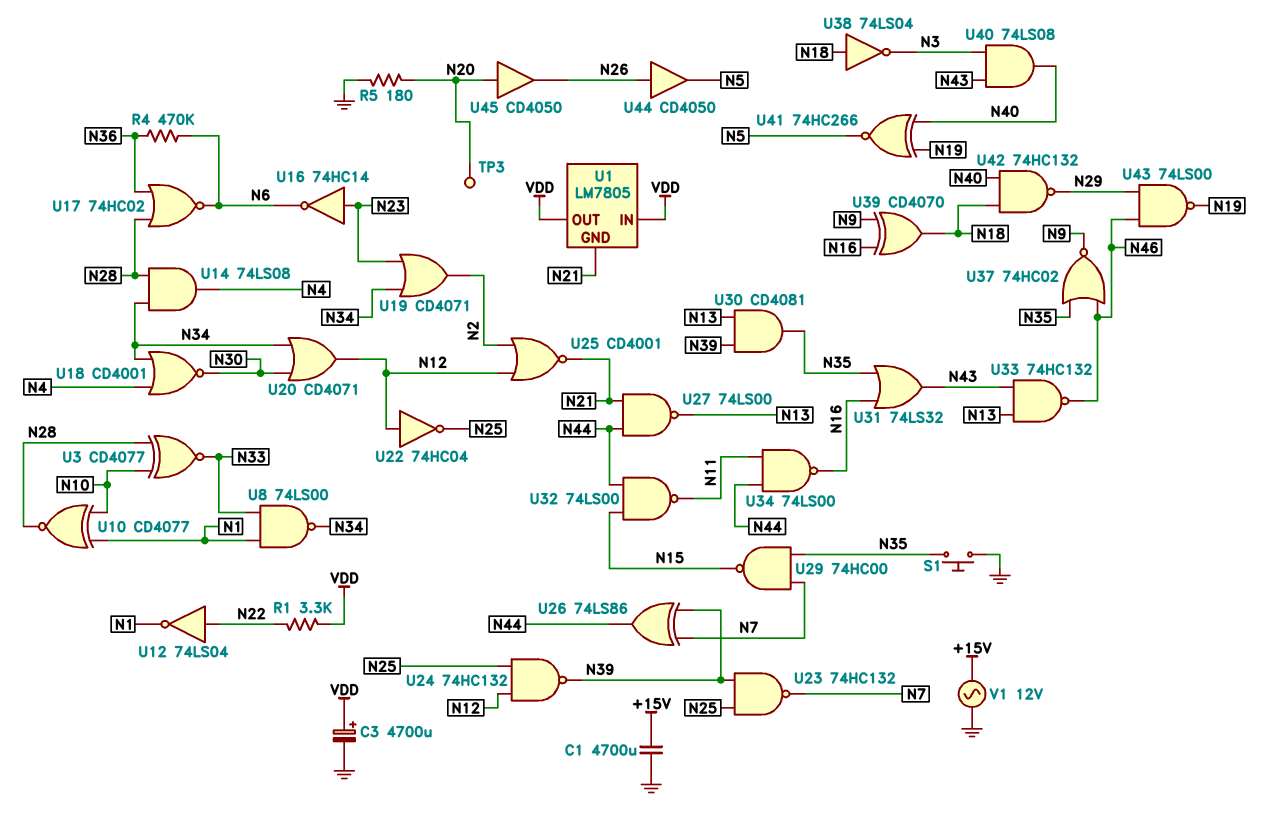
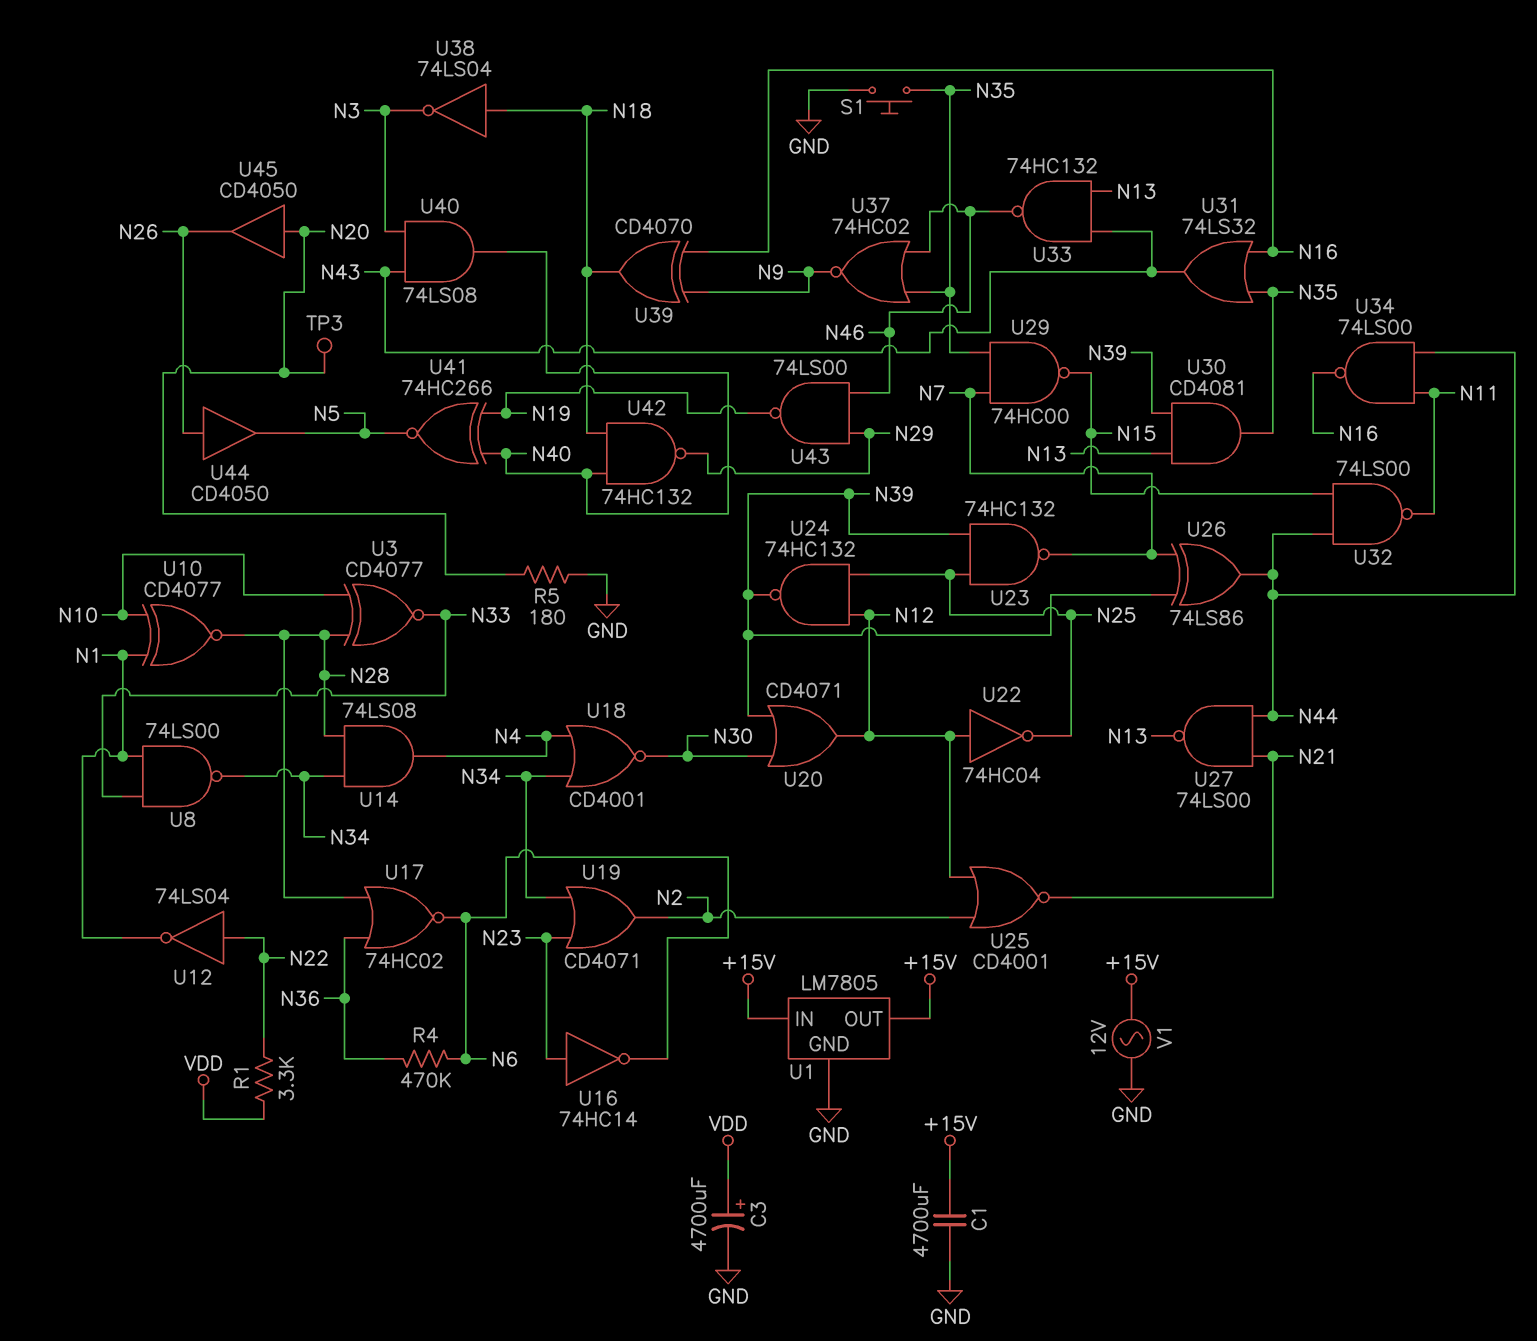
U1 pin GND: N21 -> GND
U1 pin IN: VDD -> +15V
U1 pin OUT: VDD -> +15V
U20: OR CD4071 (in N30, in N34, out N12) -> OR CD4071 (in N30, in N39, out N12)

